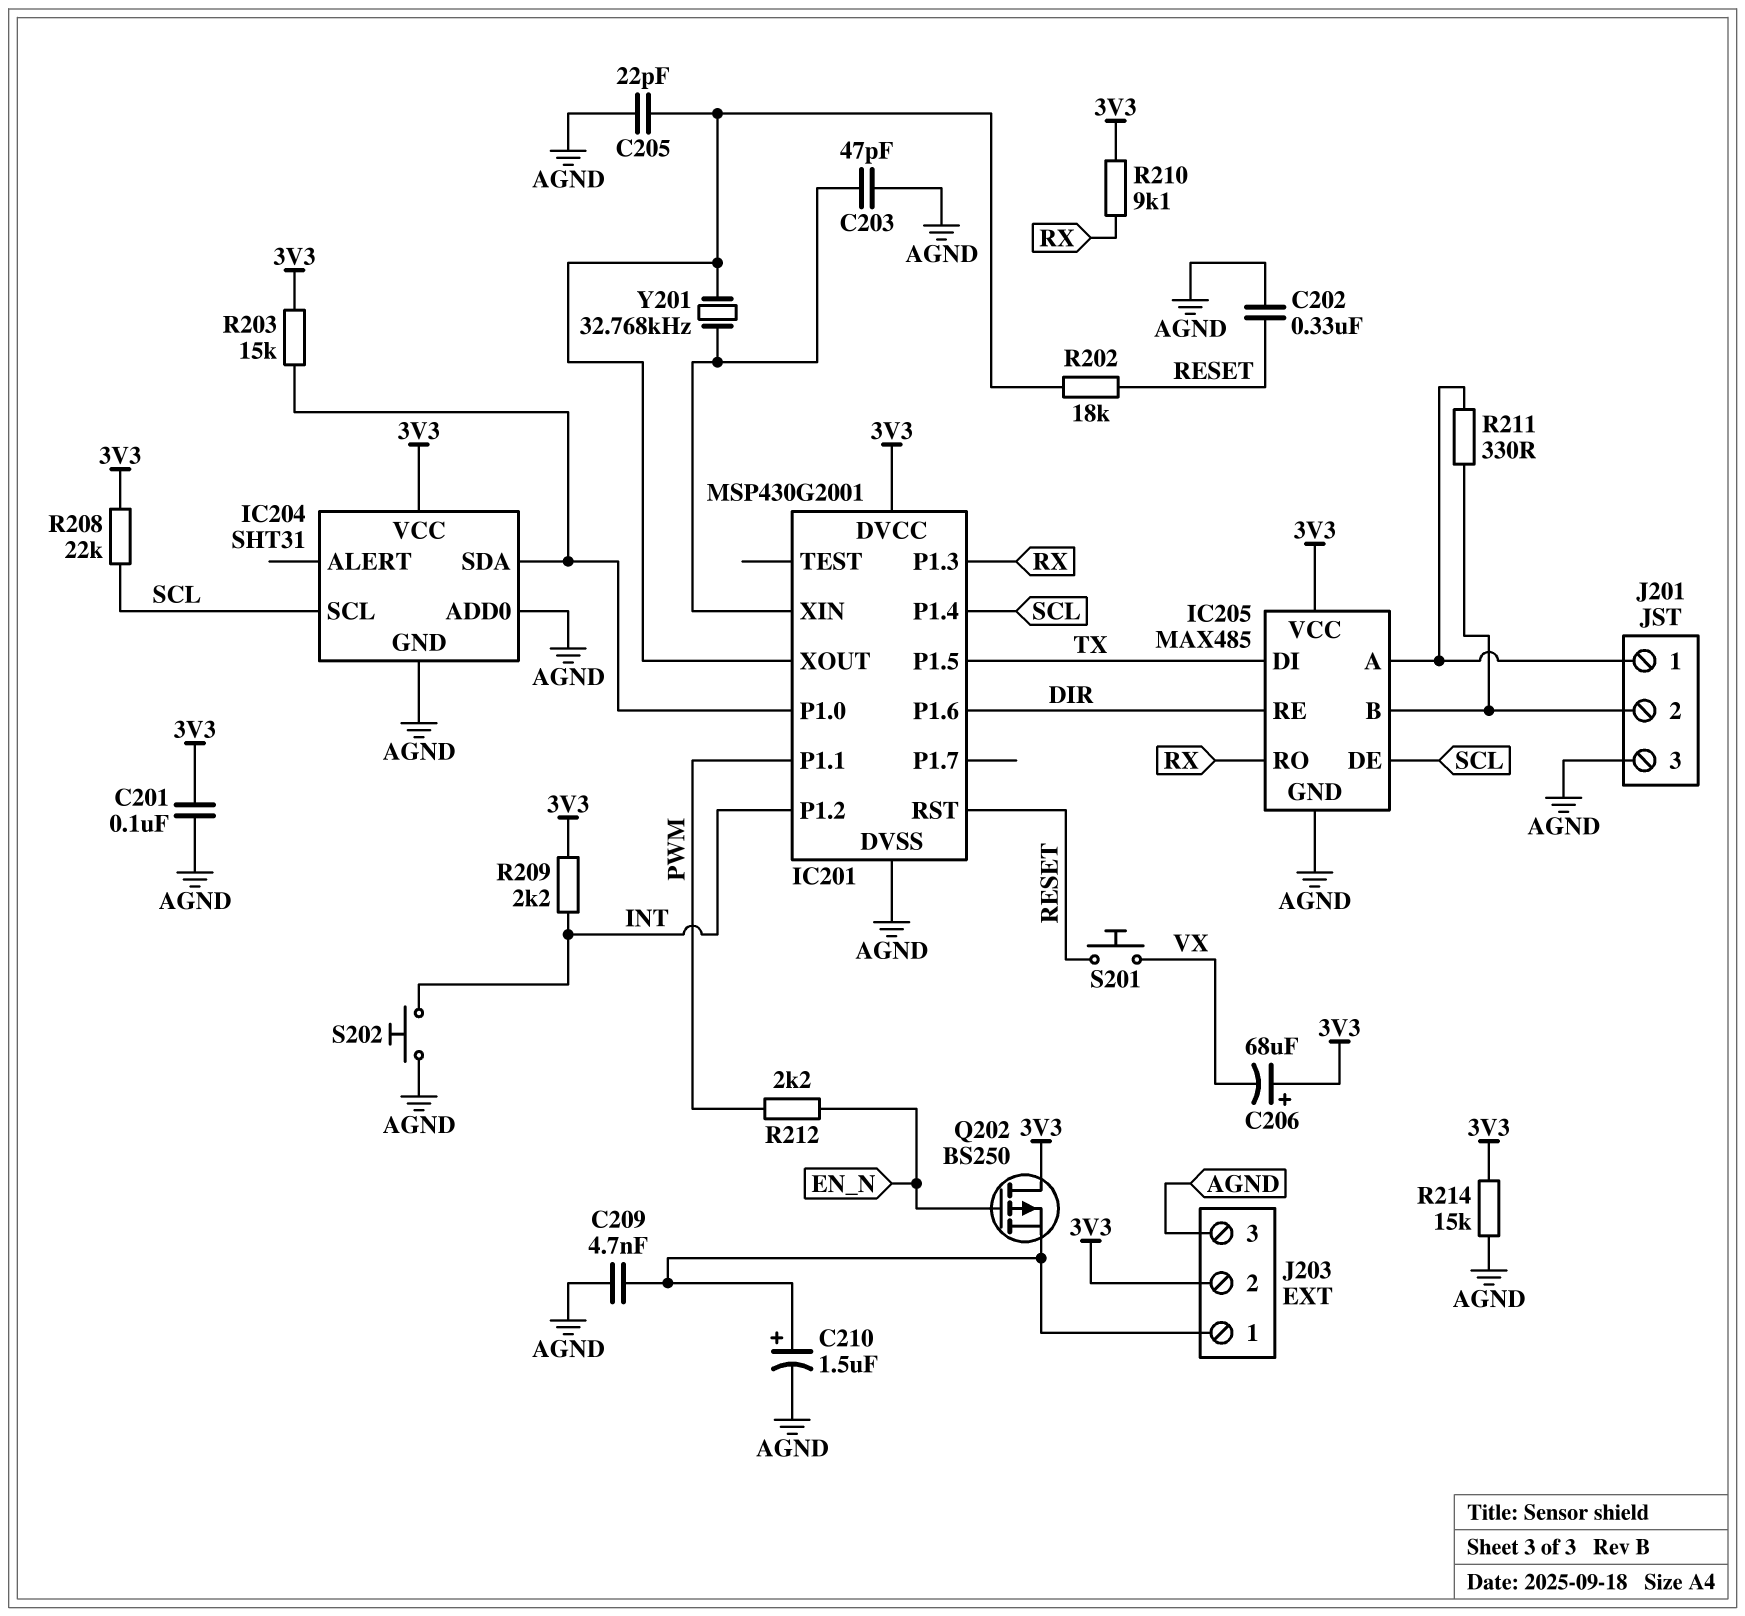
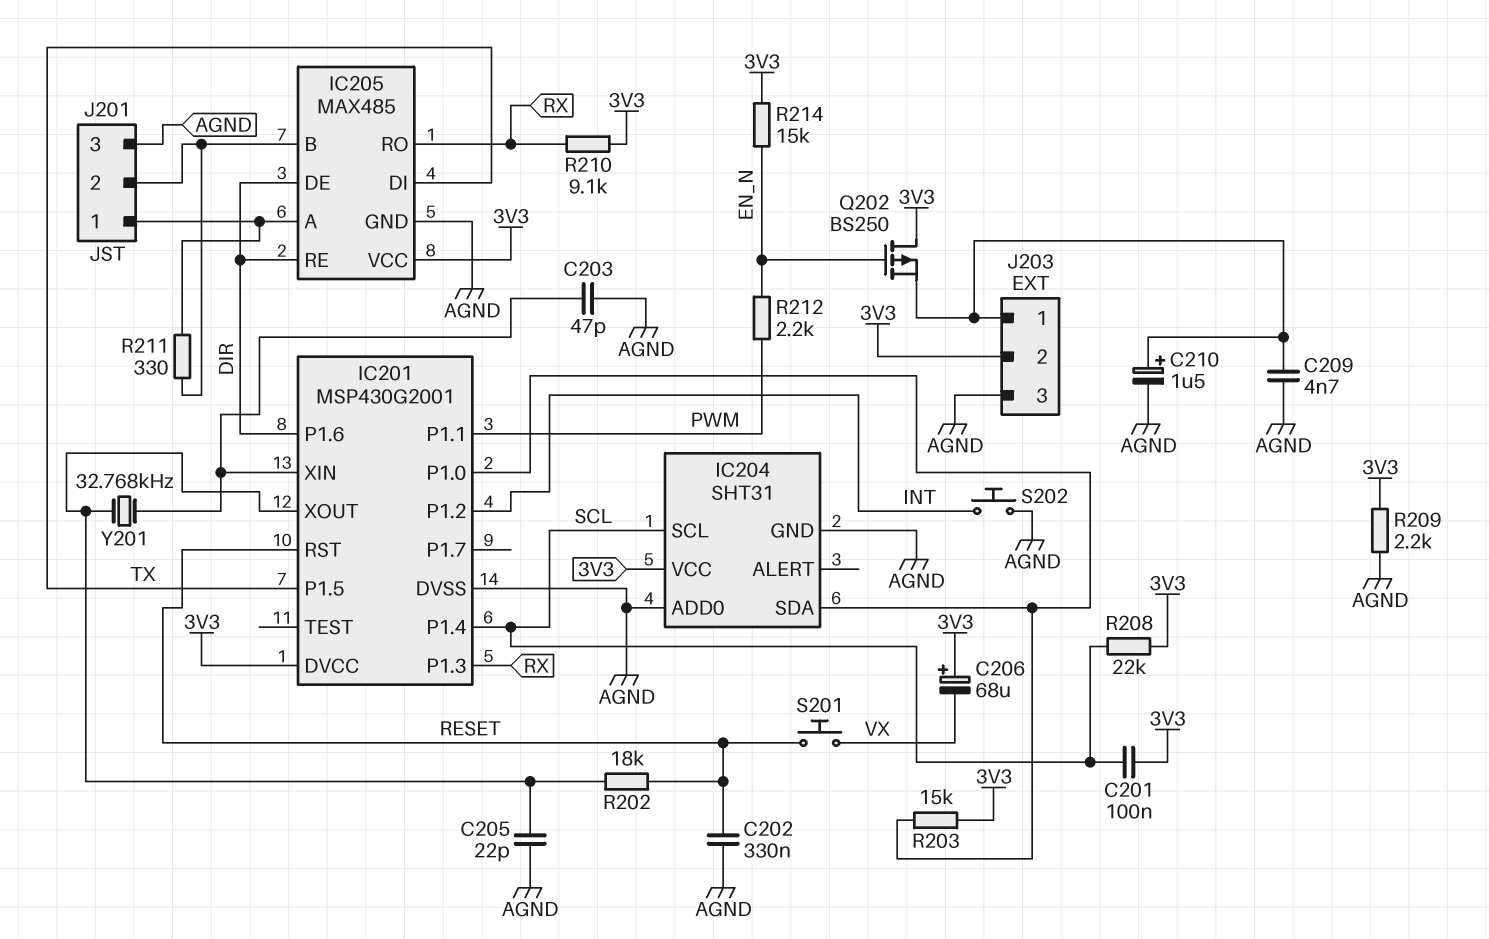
C201: 100nF (3V3, AGND) -> 100nF (3V3, SCL)
IC205 pin DE: SCL -> DIR
R209: 2.2k (3V3, INT) -> 2.2k (3V3, AGND)
R214: 15k (3V3, AGND) -> 15k (3V3, EN_N)

